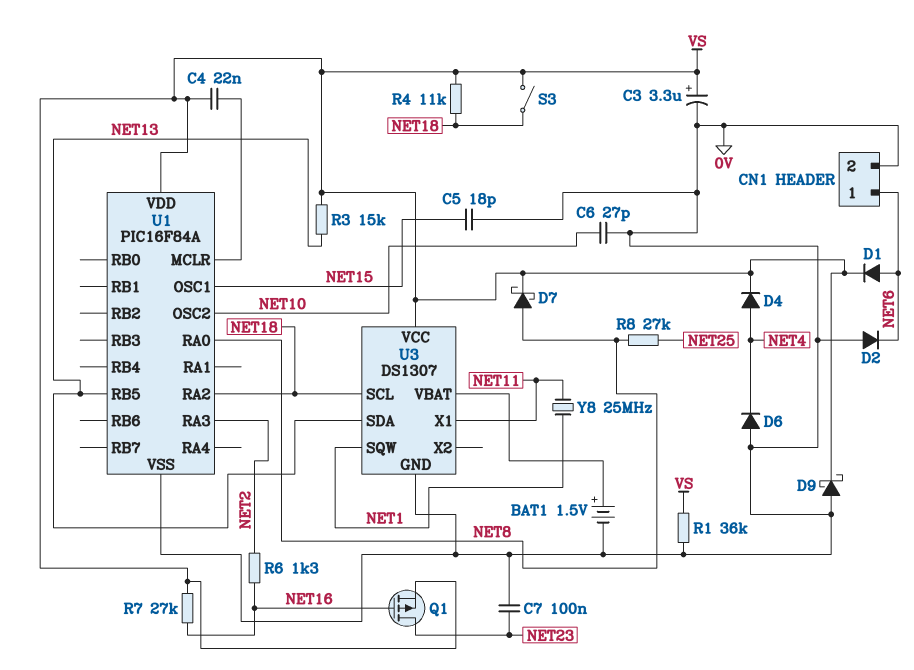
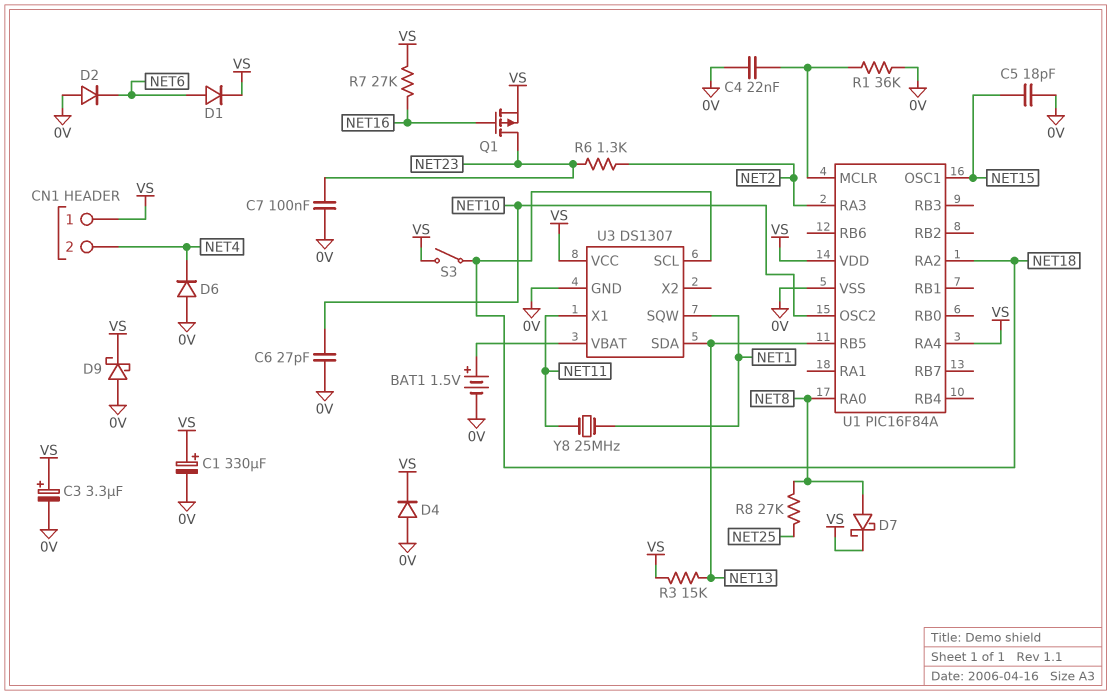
C1: none -> 330uF (plus VS, minus 0V)
C4: 22nF (U1/MCLR, VS) -> 22nF (0V, U1/MCLR)
CN1 pin 1: NET6 -> VS
CN1 pin 2: 0V -> NET4
D4: diode (A NET4, K VS) -> diode (A 0V, K VS)
R1: 36k (0V, VS) -> 36k (0V, U1/MCLR)
R4: 11k (NET18, VS) -> none
R6: 1.3k (NET2, NET16) -> 1.3k (NET2, NET23)
U1 pin RA4: none -> VS

